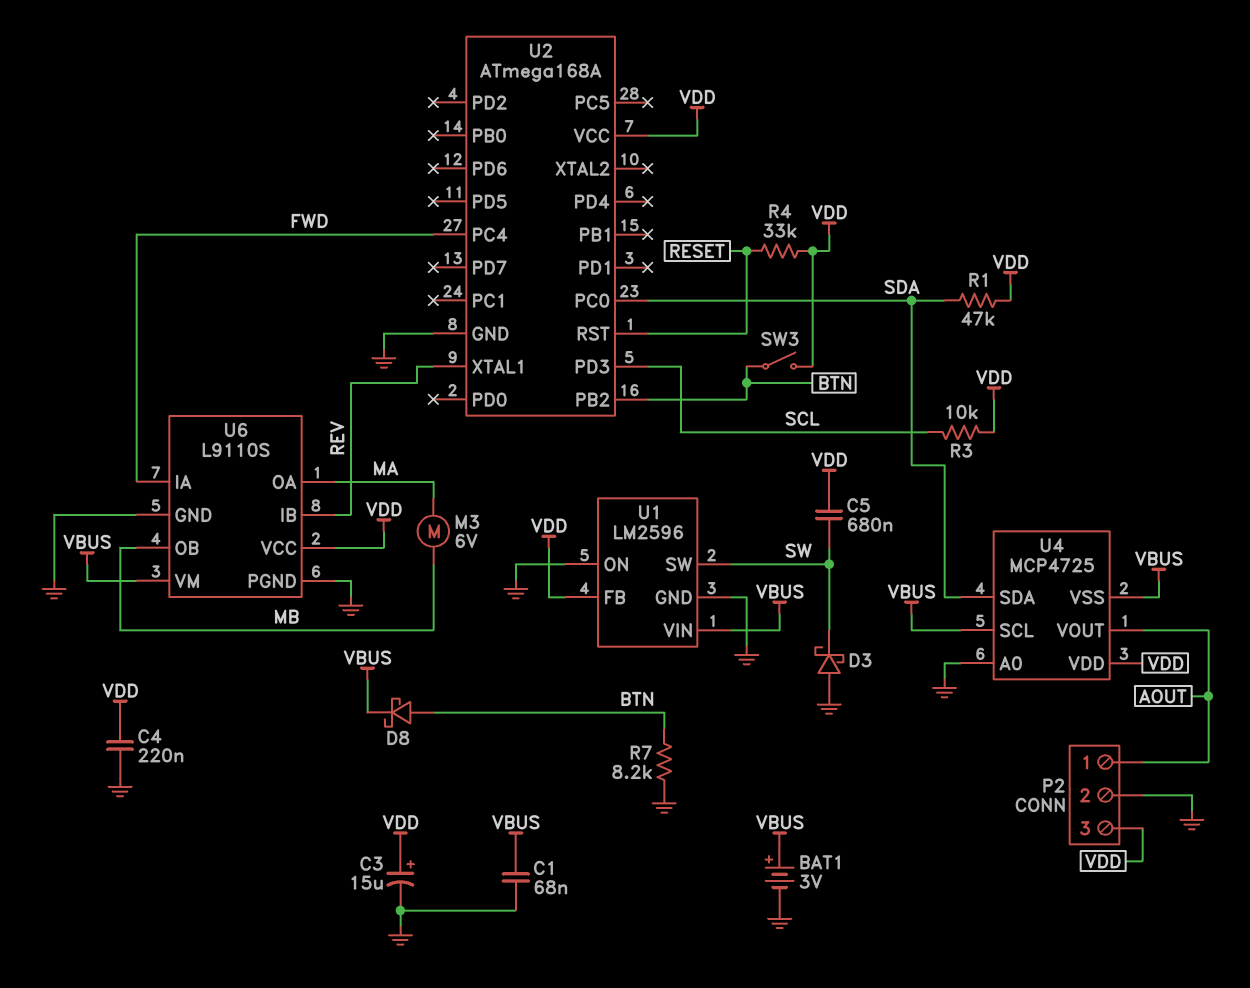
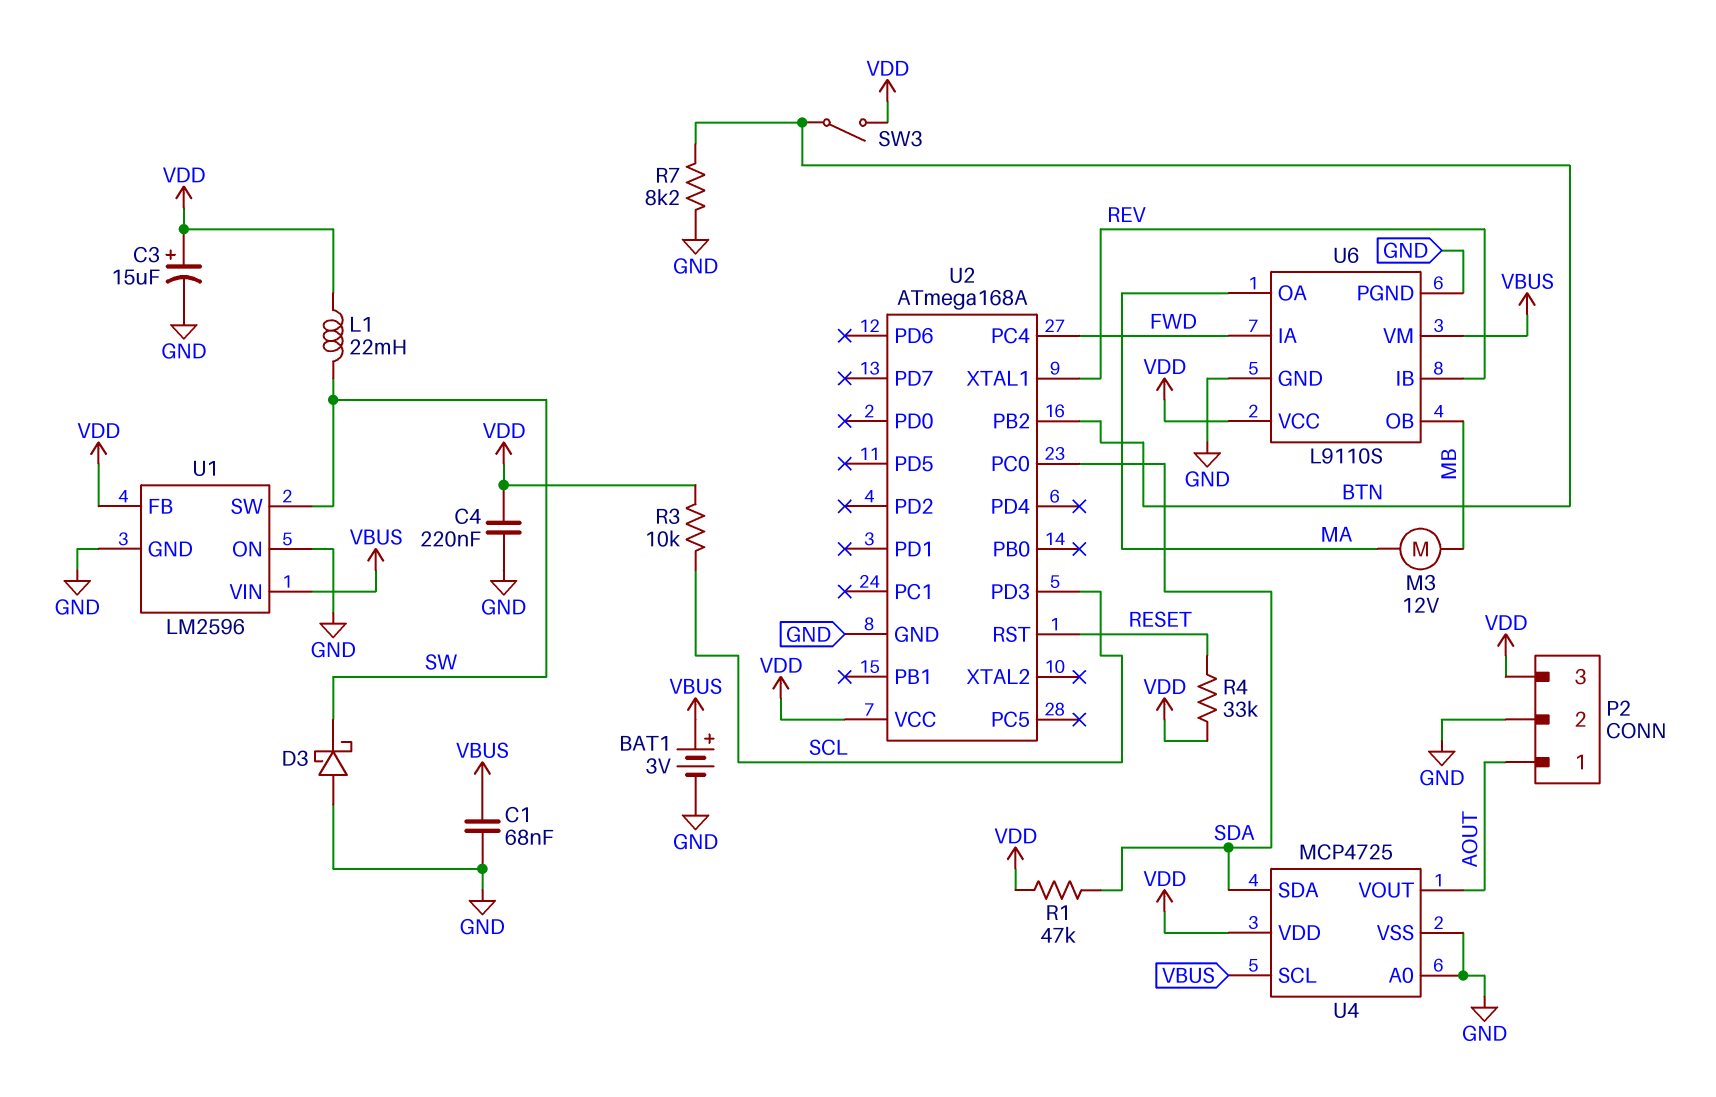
C5: 680nF (SW, VDD) -> none
D8: schottky (A BTN, K VBUS) -> none
L1: none -> 22mH (SW, VDD)
M3: motor 6V (MA, MB) -> motor 12V (MA, MB)
U4 pin VSS: VBUS -> GND

